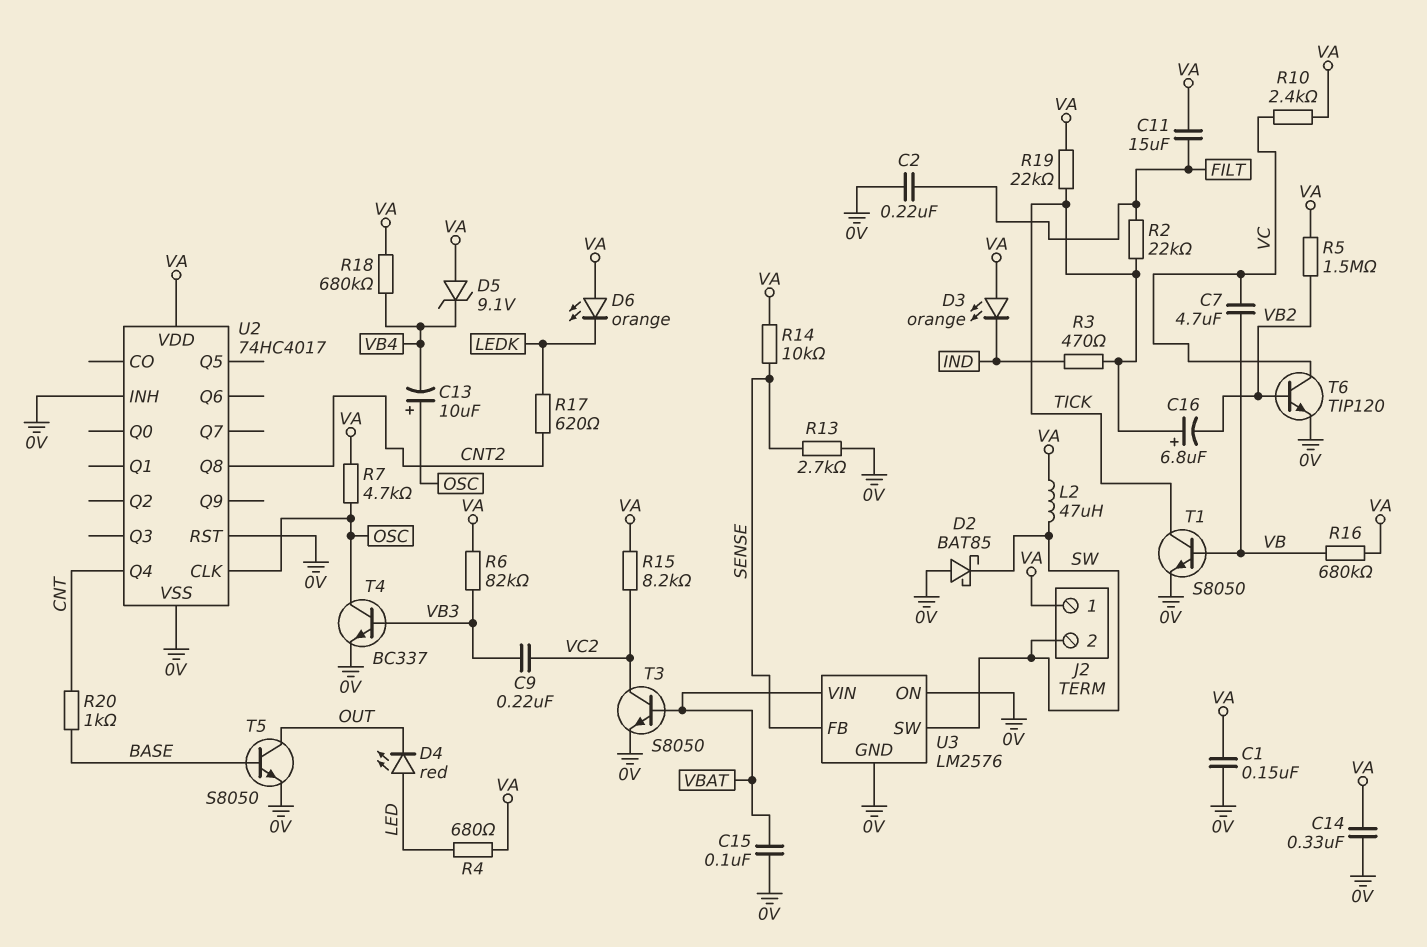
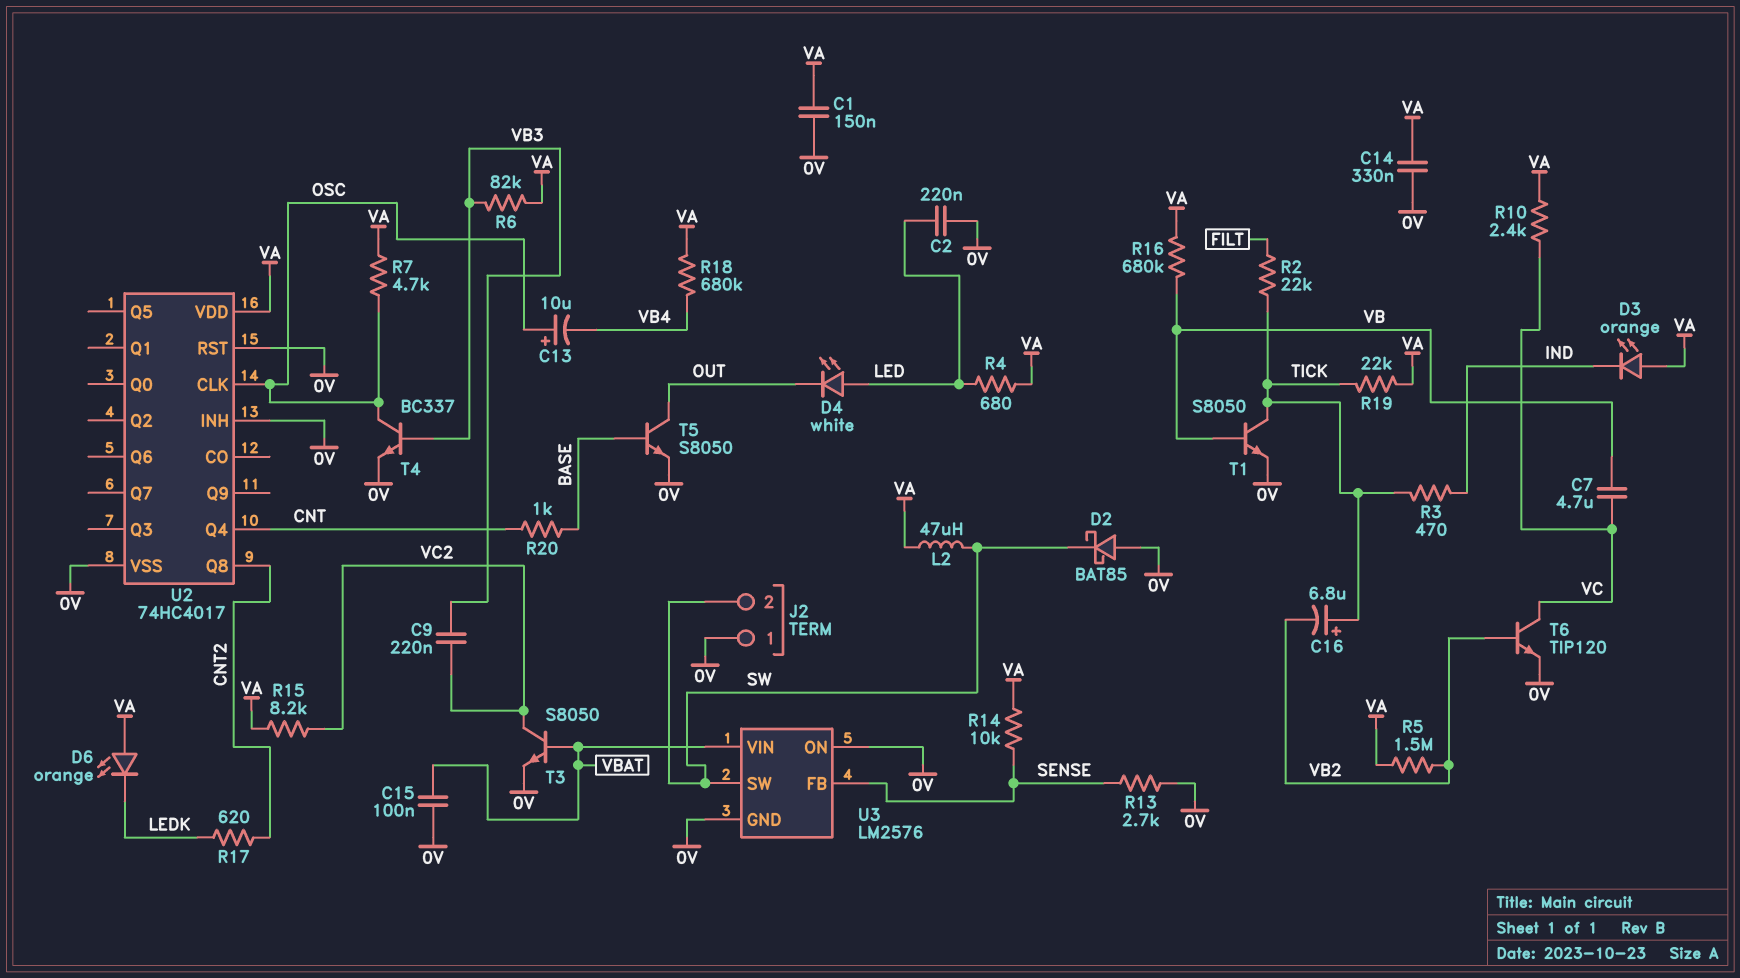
C2: 220nF (0V, FILT) -> 220nF (0V, LED)
C11: 15uF (FILT, VA) -> none
D4: LED red (A LED, K OUT) -> LED white (A LED, K OUT)
D5: zener 9.1V (A VA, K VB4) -> none
J2 pin 1: VA -> 0V

